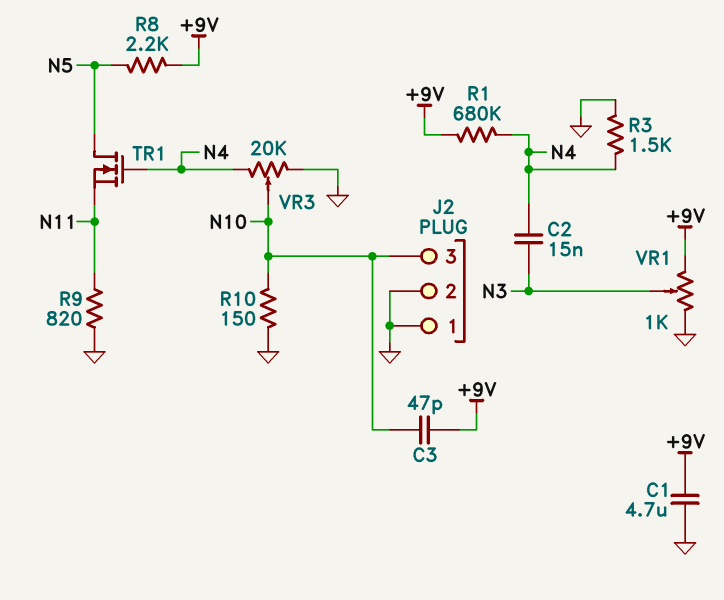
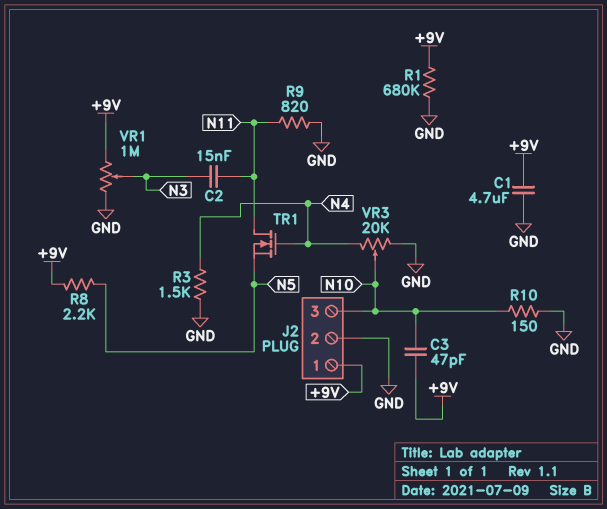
C2: 15nF (N3, N4) -> 15nF (N3, N11)
J2 pin 1: GND -> +9V
R1: 680k (+9V, N4) -> 680k (+9V, GND)
TR1: NMOS (G N4, D N5, S N11) -> NMOS (G N4, D N11, S N5)
VR1: 1k (+9V, GND, wiper N3) -> 1M (+9V, GND, wiper N3)

